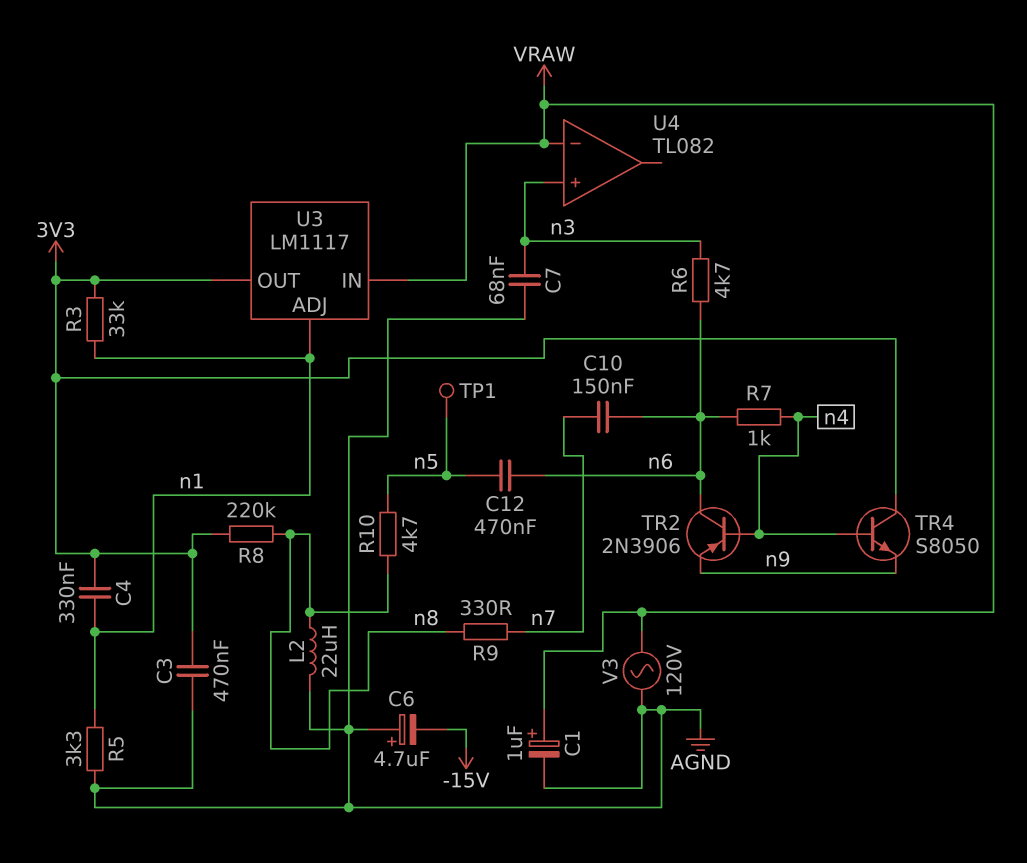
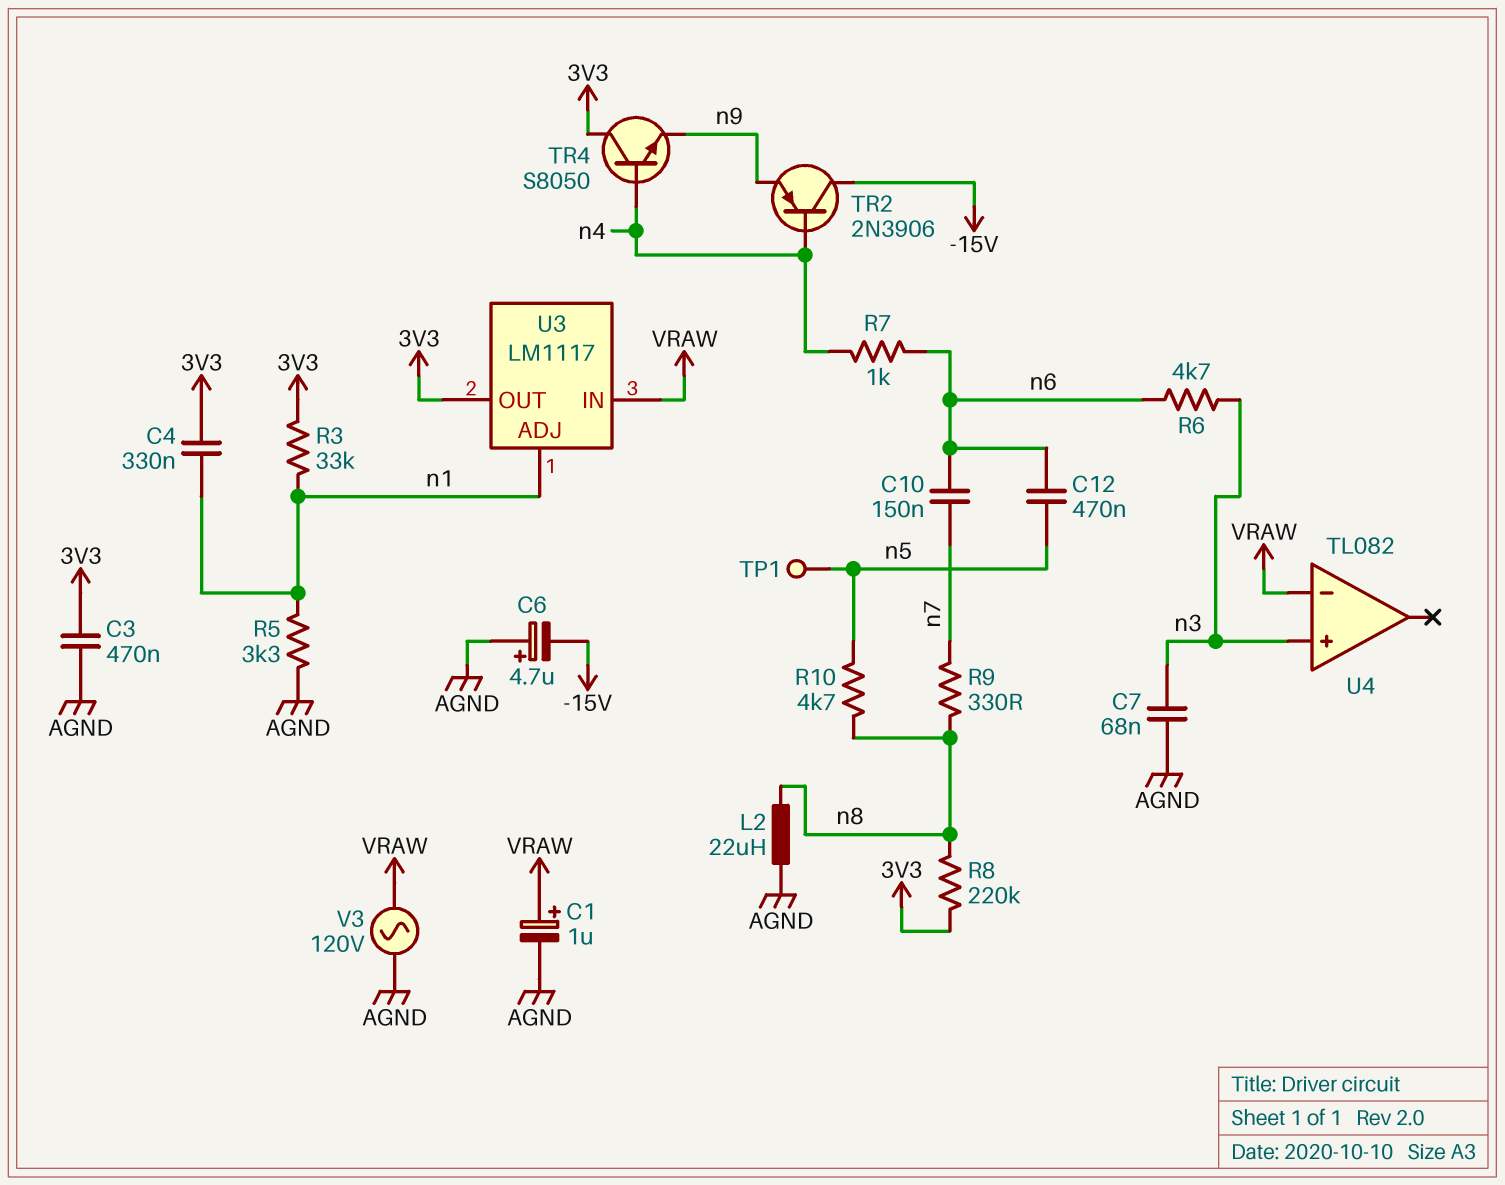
TR2: PNP 2N3906 (B n4, C n6, E n9) -> PNP 2N3906 (B n4, C -15V, E n9)

